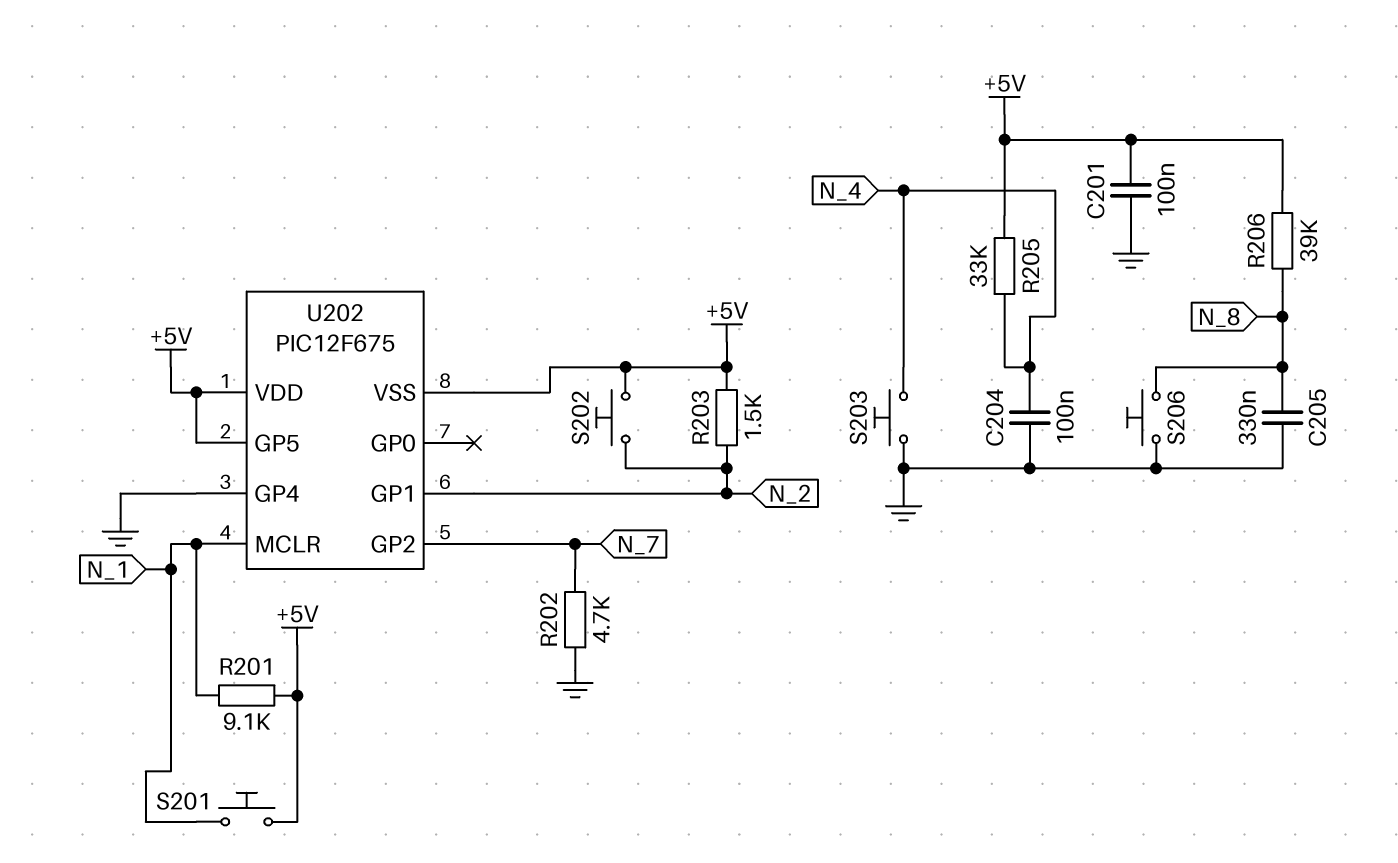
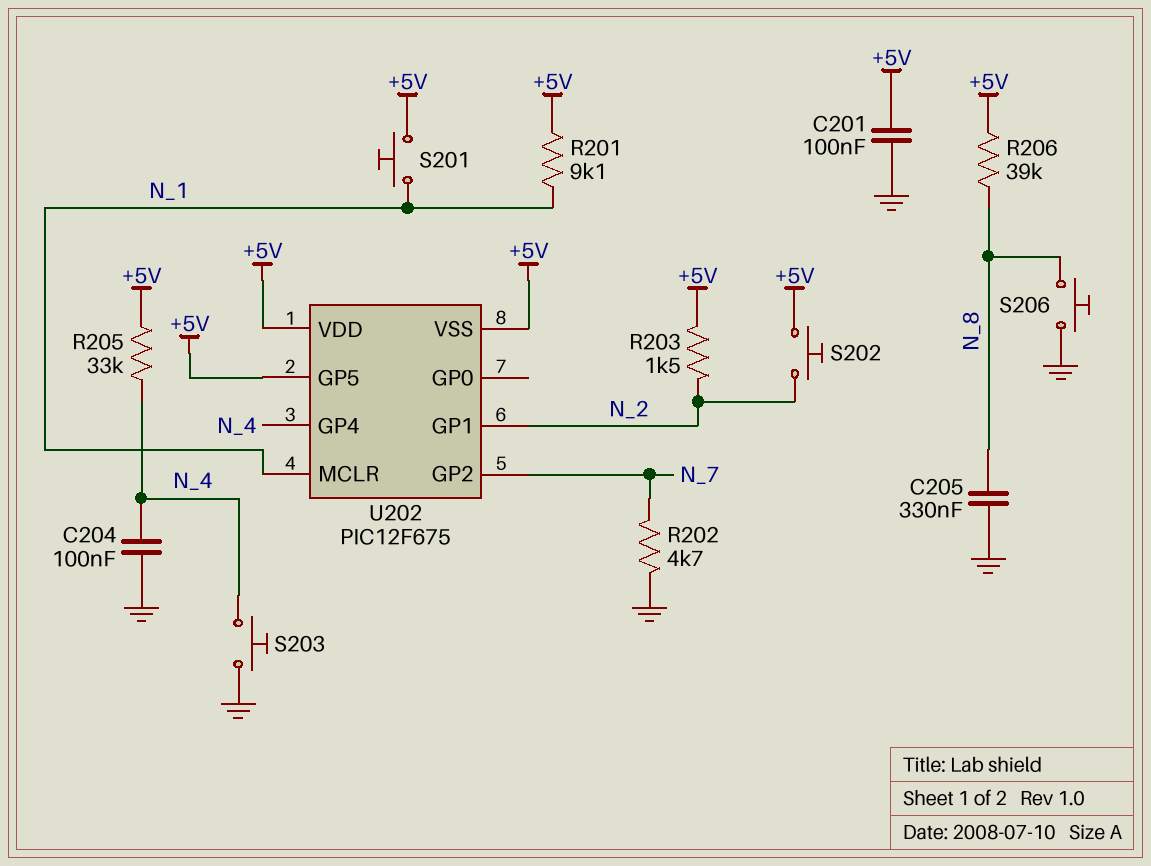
U202 pin GP4: GND -> N_4

